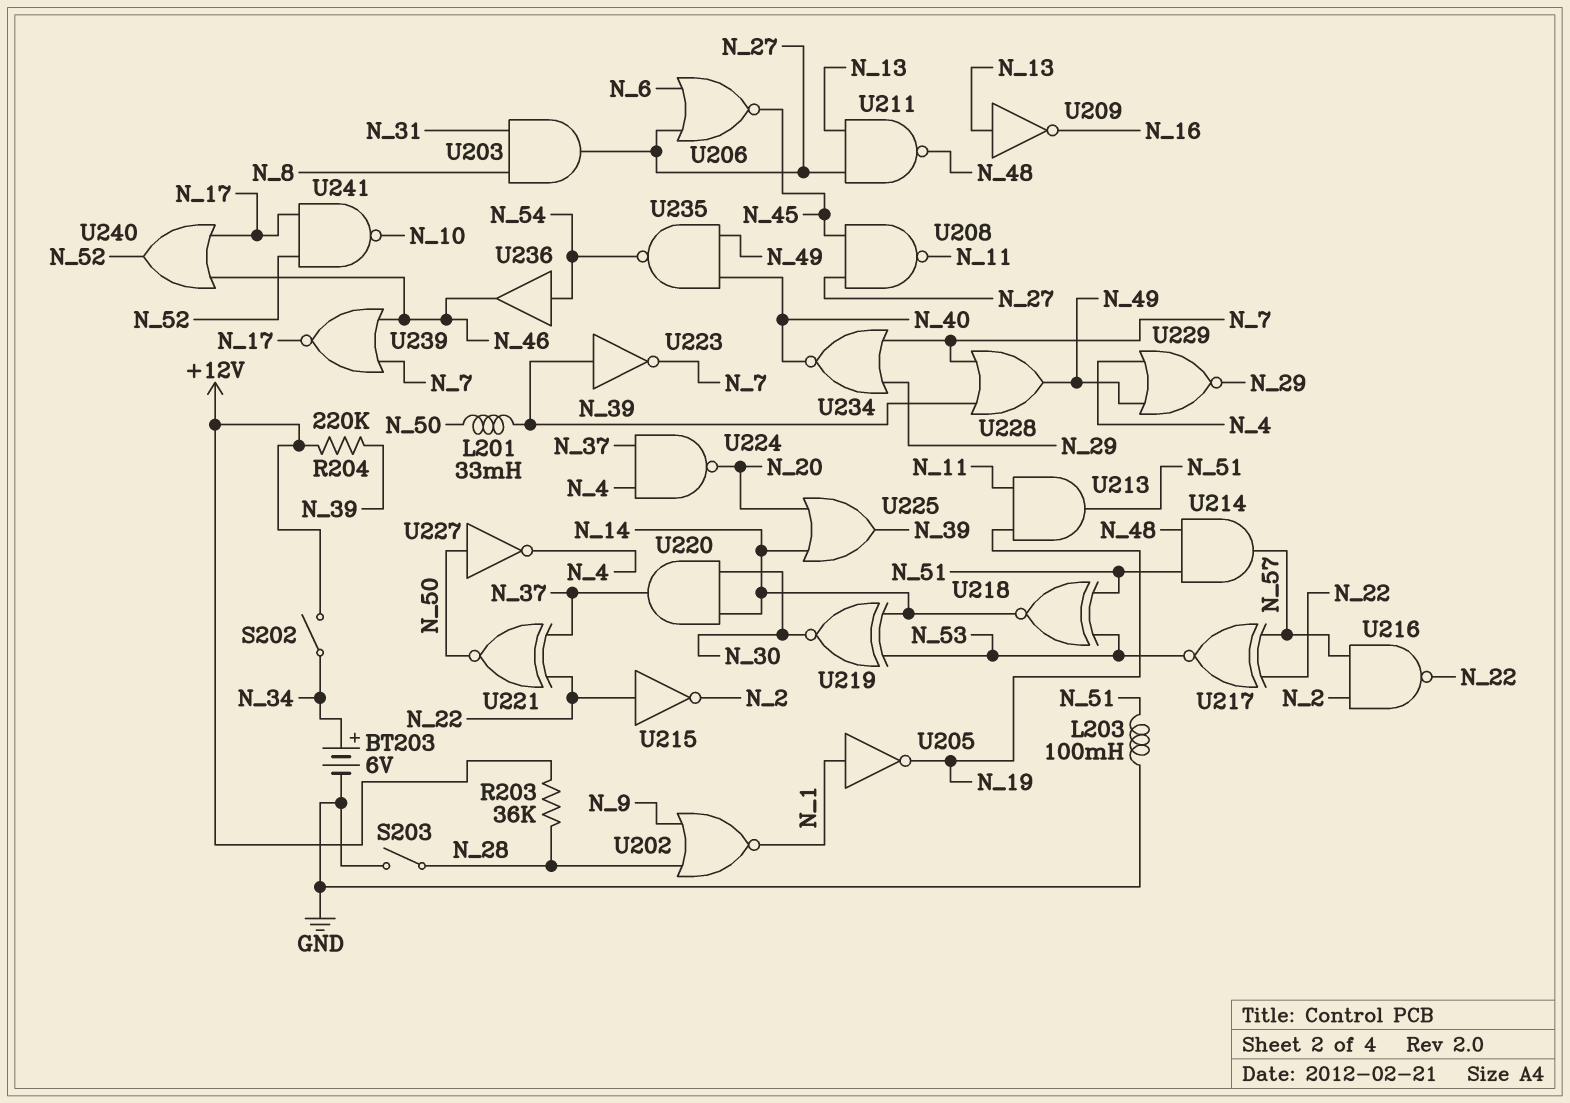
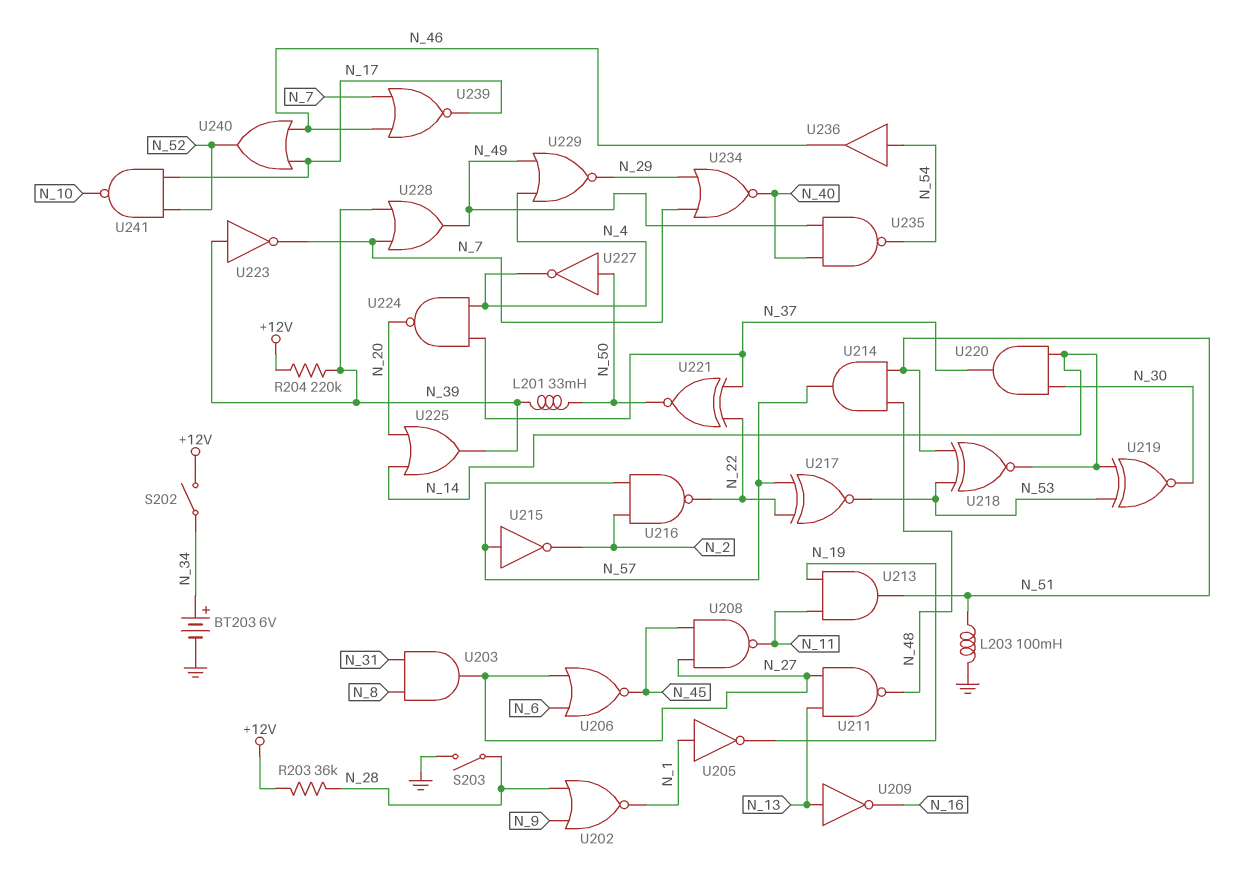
U215: NOT (in N_22, out N_2) -> NOT (in N_57, out N_2)

